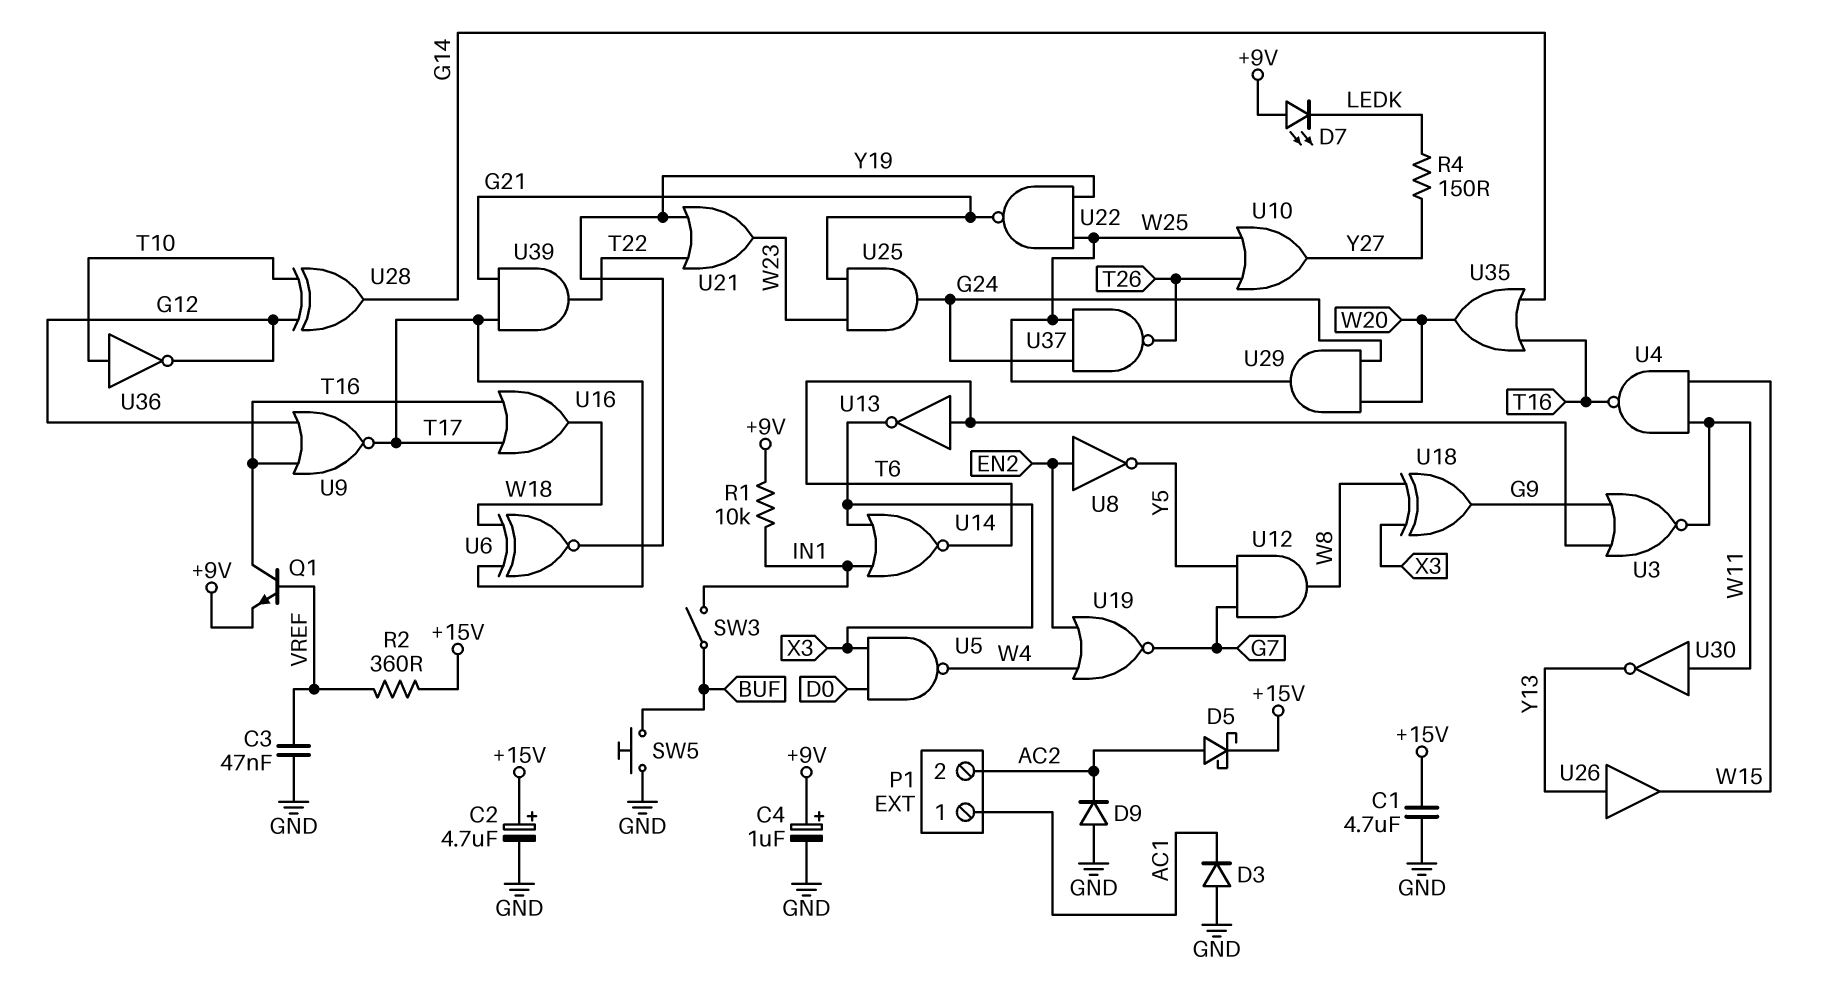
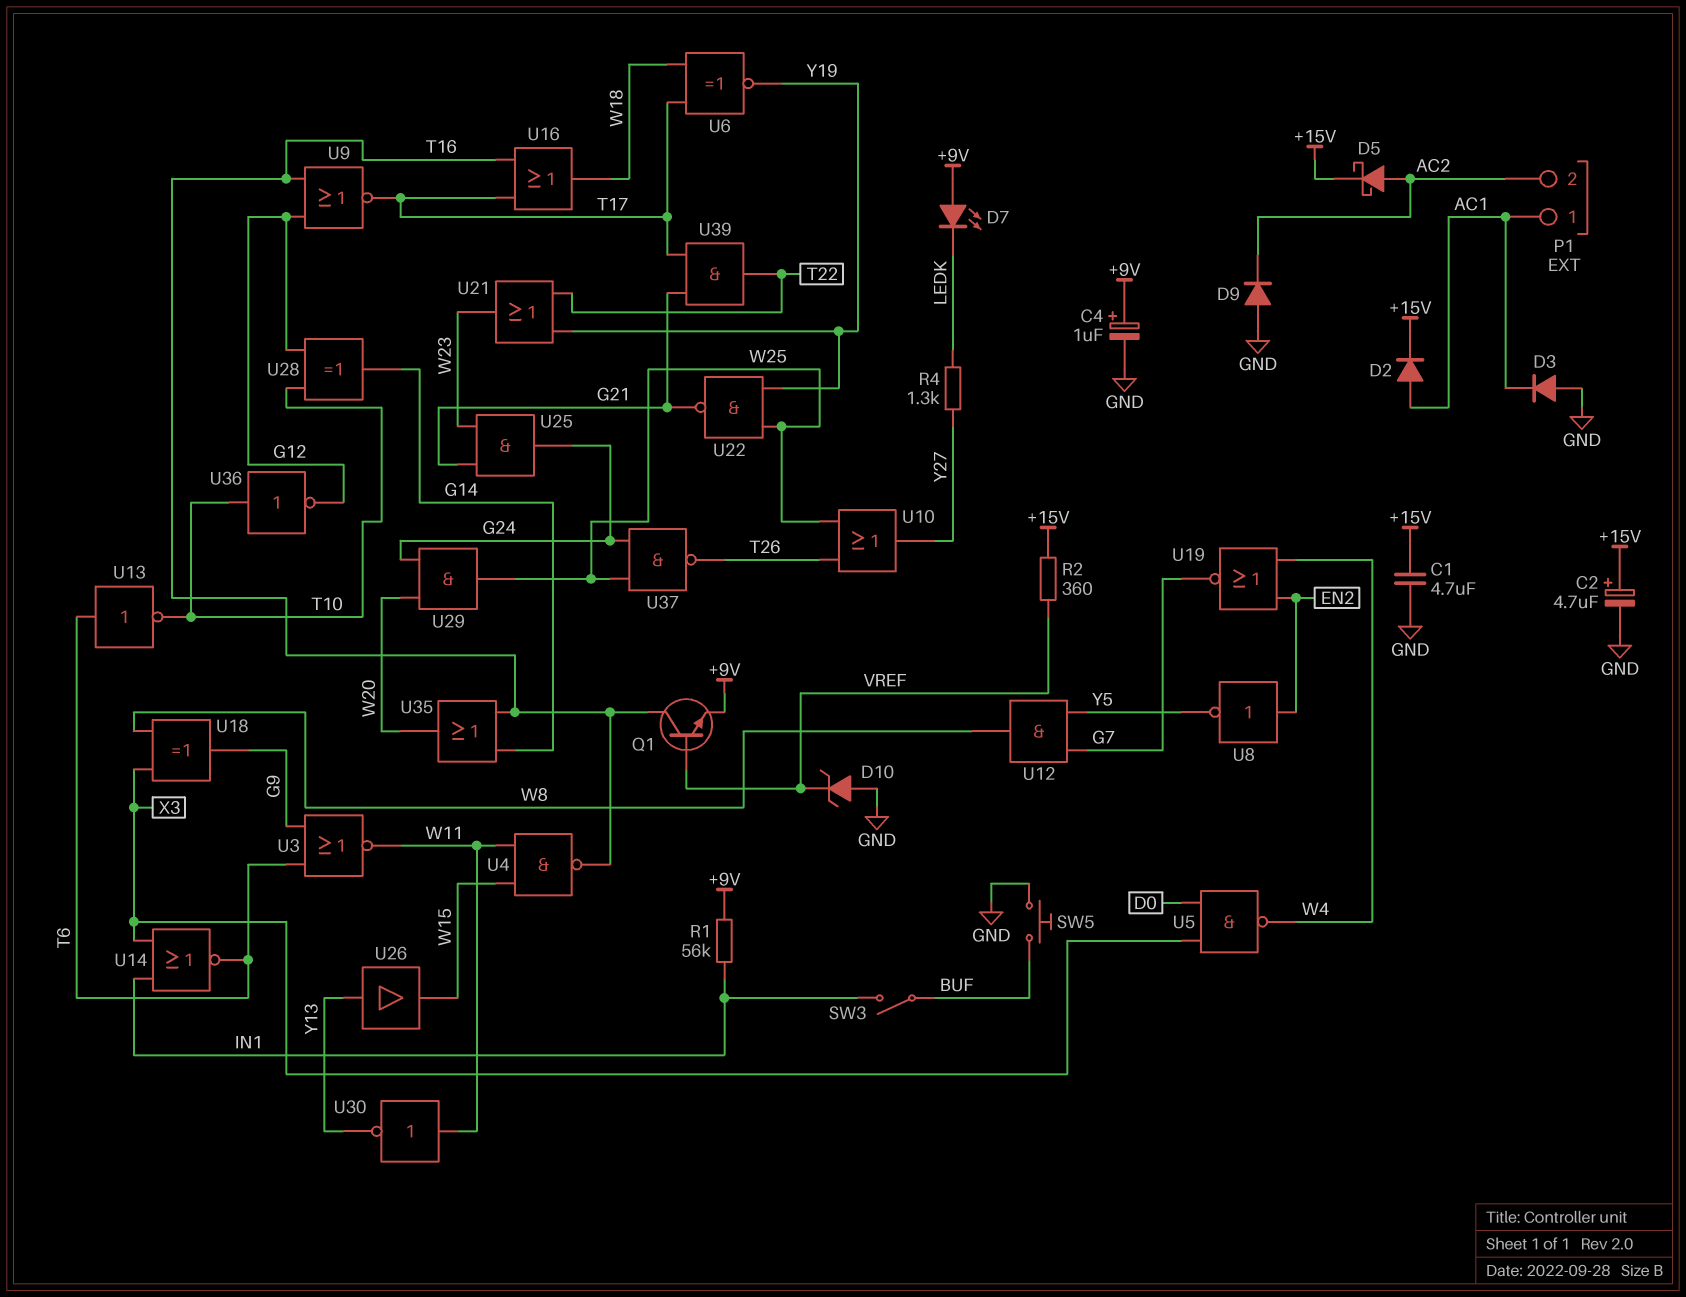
C3: 47nF (GND, VREF) -> none
D2: none -> diode (A AC1, K +15V)
D10: none -> zener (A GND, K VREF)
R1: 10k (+9V, IN1) -> 56k (+9V, IN1)
R4: 150 (LEDK, Y27) -> 1.3k (LEDK, Y27)
U13: NOT (in T6, out X3) -> NOT (in T6, out T10)

